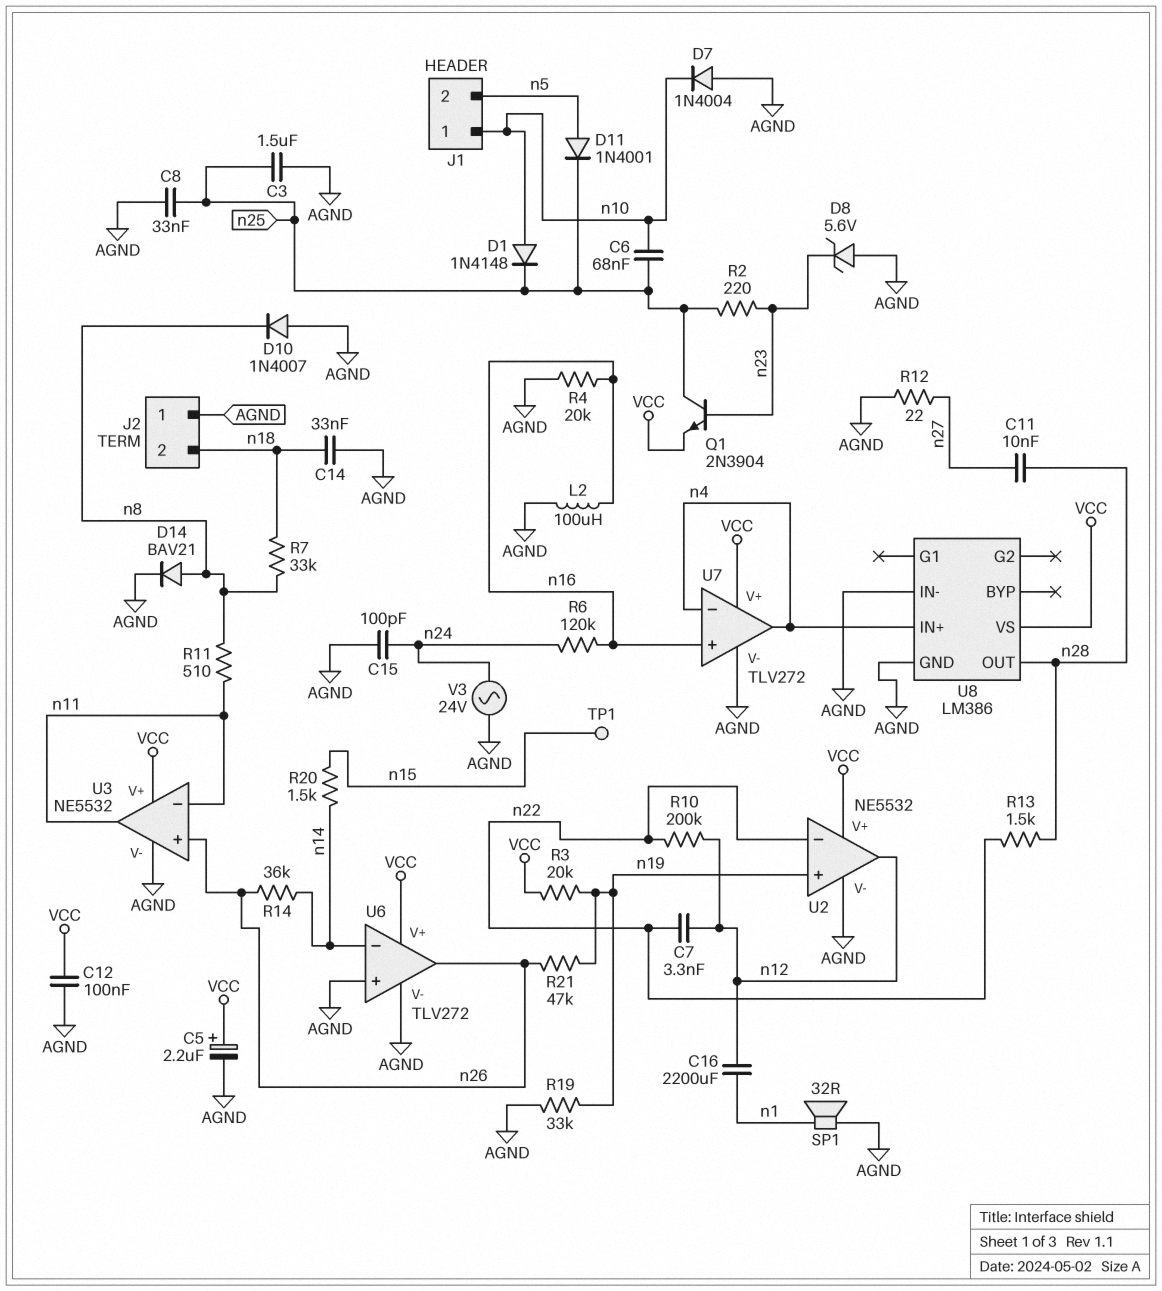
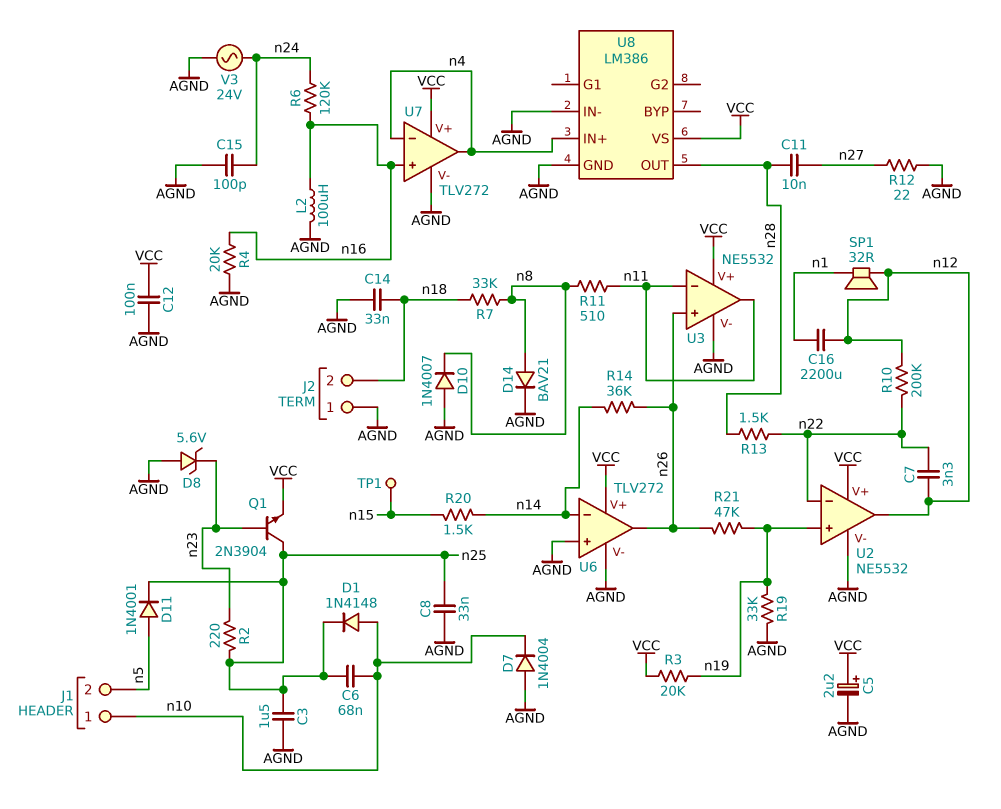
SP1: speaker 32R (AGND, n1) -> speaker 32R (n1, n12)

